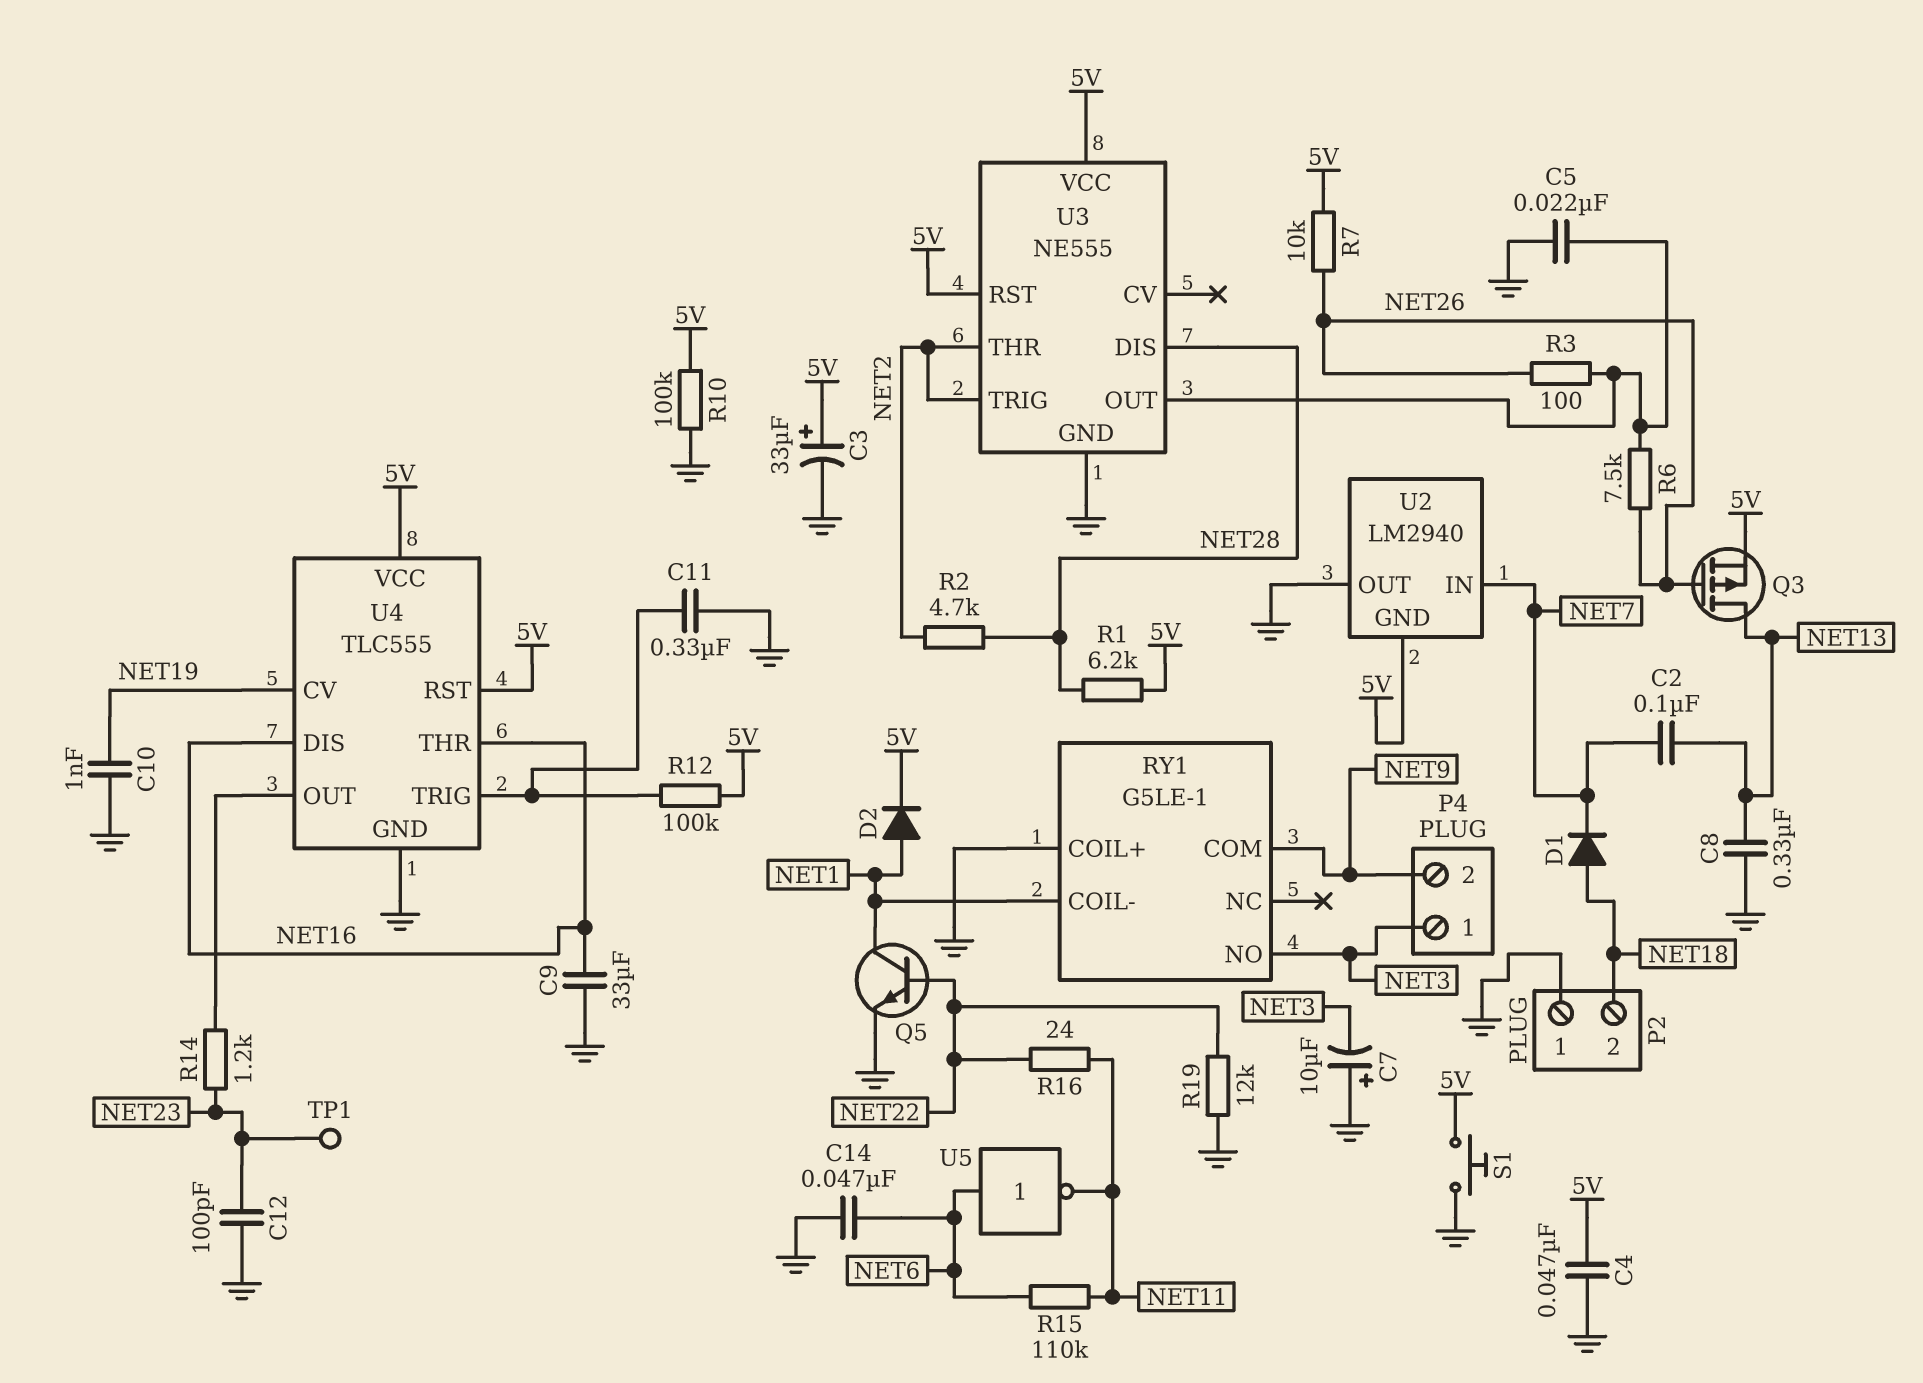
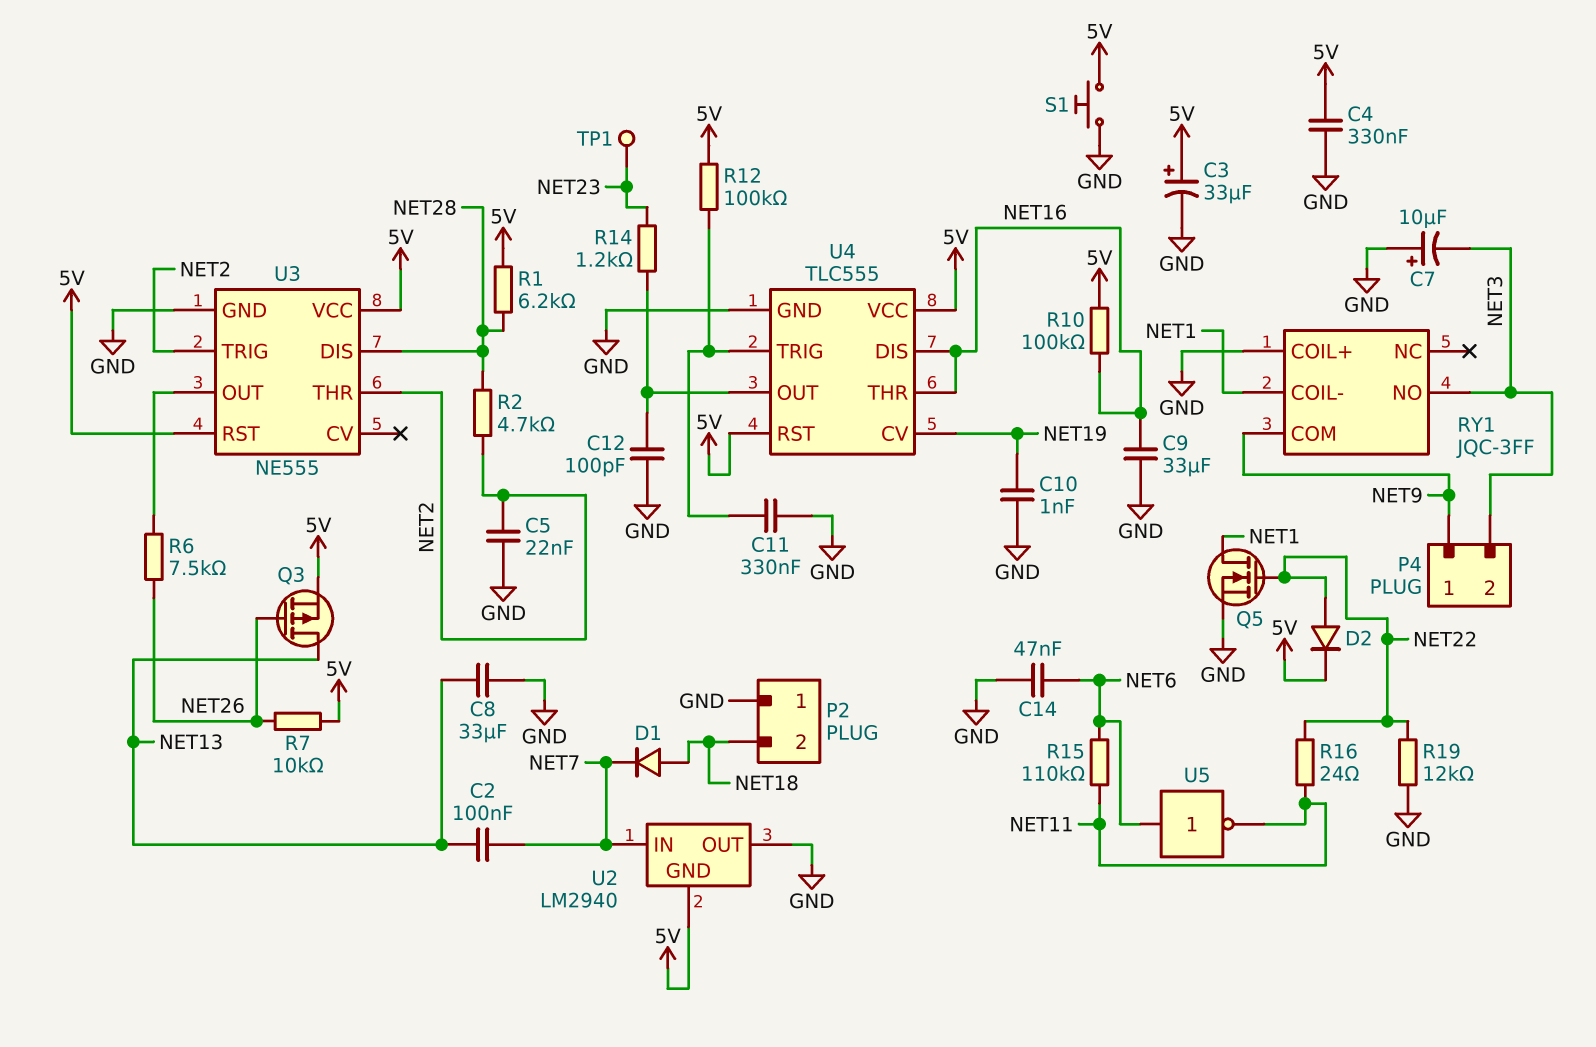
C4: 47nF (5V, GND) -> 330nF (5V, GND)
C5: 22nF (GND, U3/OUT) -> 22nF (GND, NET2)
C8: 330nF (GND, NET13) -> 33uF (GND, NET13)
C12: 100pF (GND, NET23) -> 100pF (GND, U4/OUT)
D2: diode (A NET1, K 5V) -> diode (A NET22, K 5V)
P4 pin 1: NET3 -> NET9
P4 pin 2: NET9 -> NET3
Q5: NPN (B NET22, C NET1, E GND) -> NMOS (G NET22, D NET1, S GND)
R3: 100 (NET26, U3/OUT) -> none
R10: 100k (5V, GND) -> 100k (5V, NET16)
RY1: G5LE-1 -> JQC-3FF

